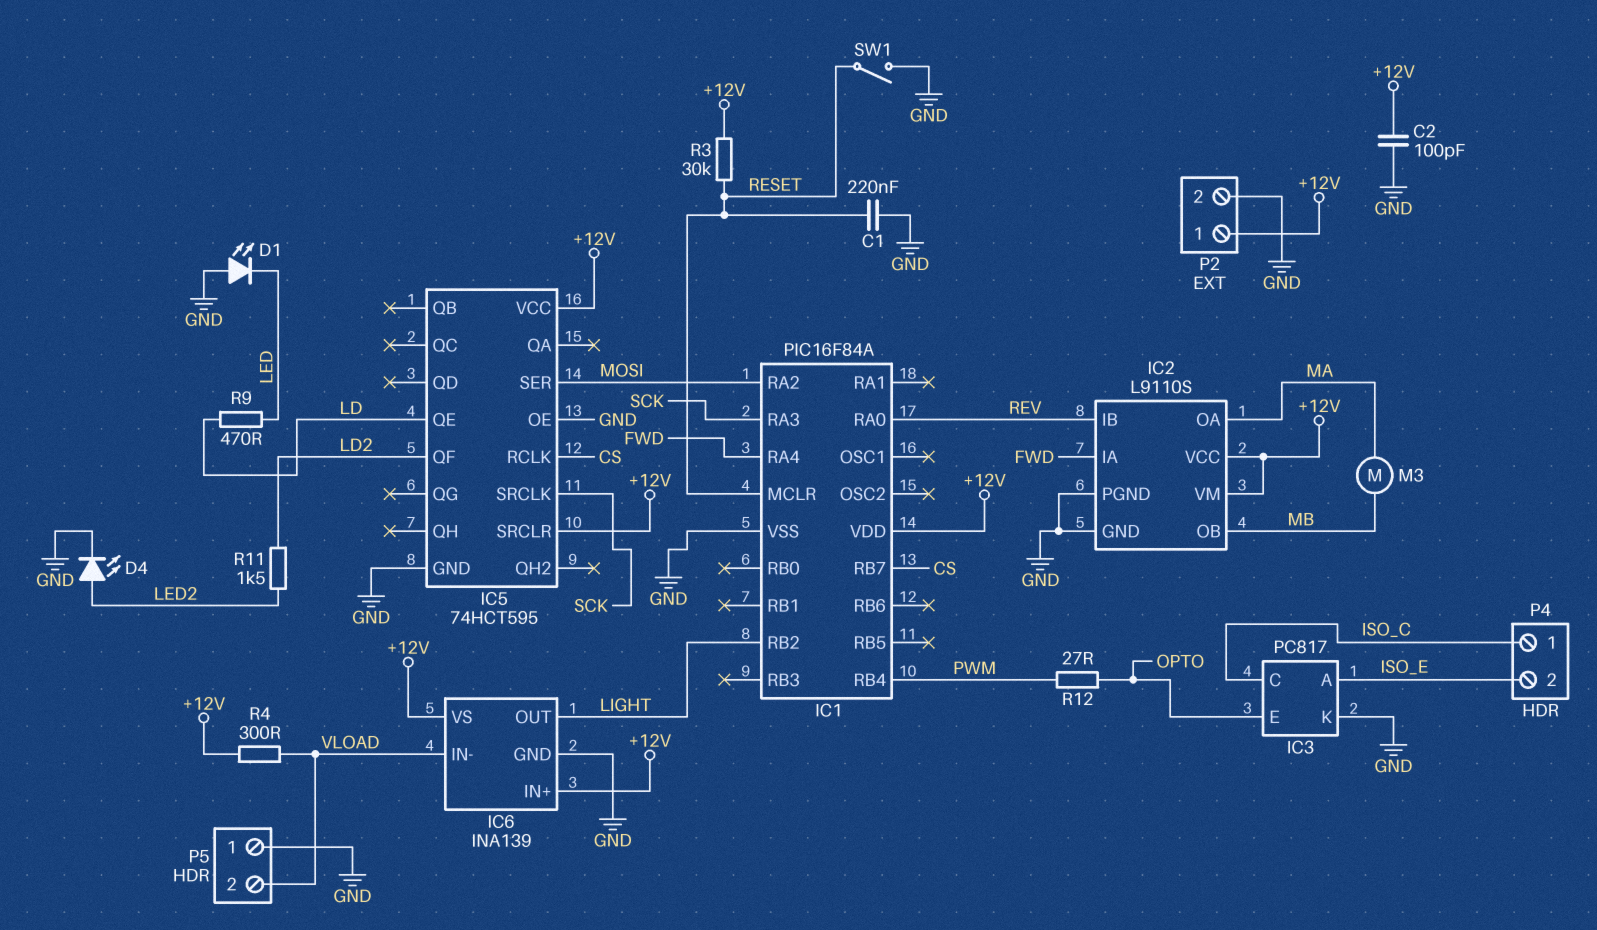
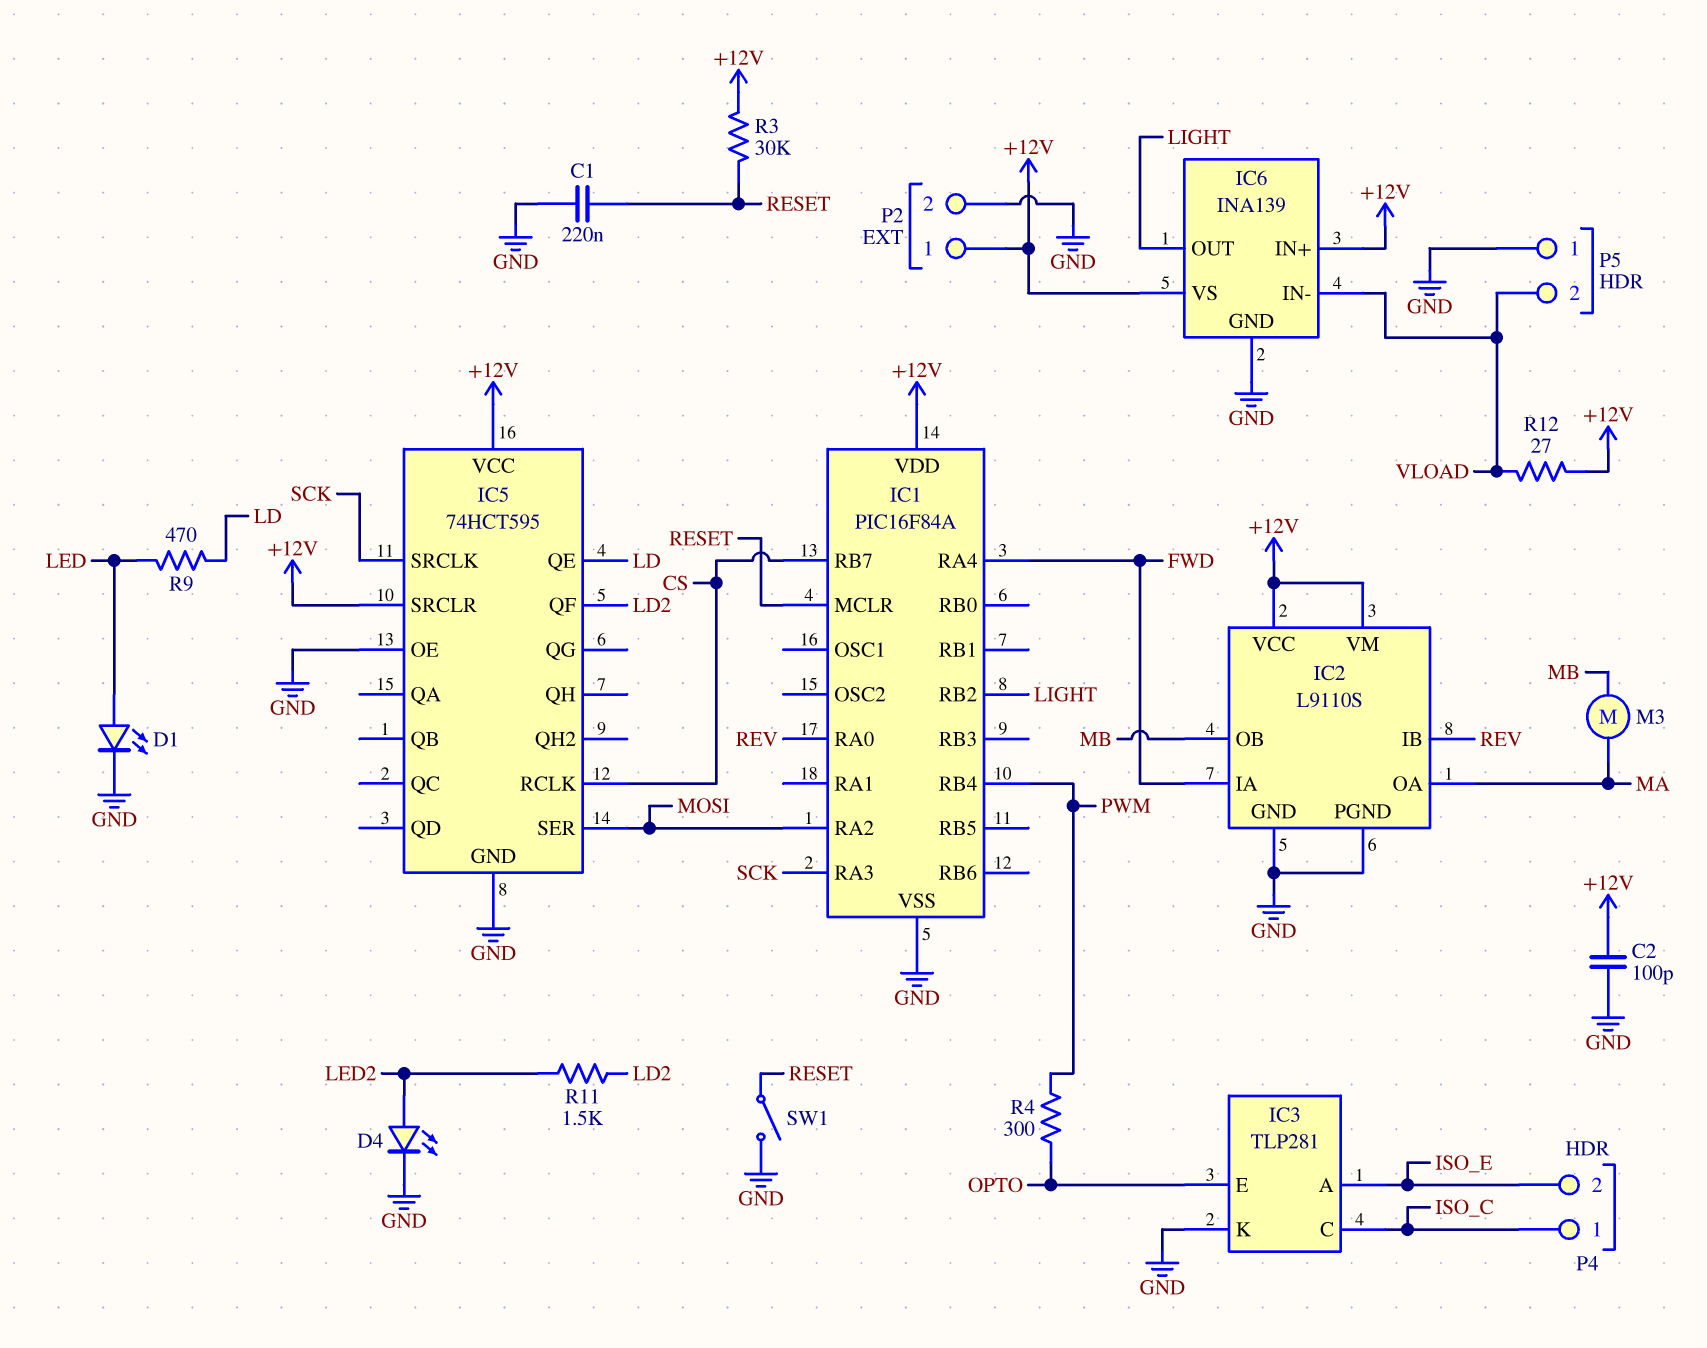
D1: LED (A GND, K LED) -> LED (A LED, K GND)
IC3: PC817 -> TLP281
R4: 300 (+12V, VLOAD) -> 300 (OPTO, PWM)
R12: 27 (OPTO, PWM) -> 27 (+12V, VLOAD)

